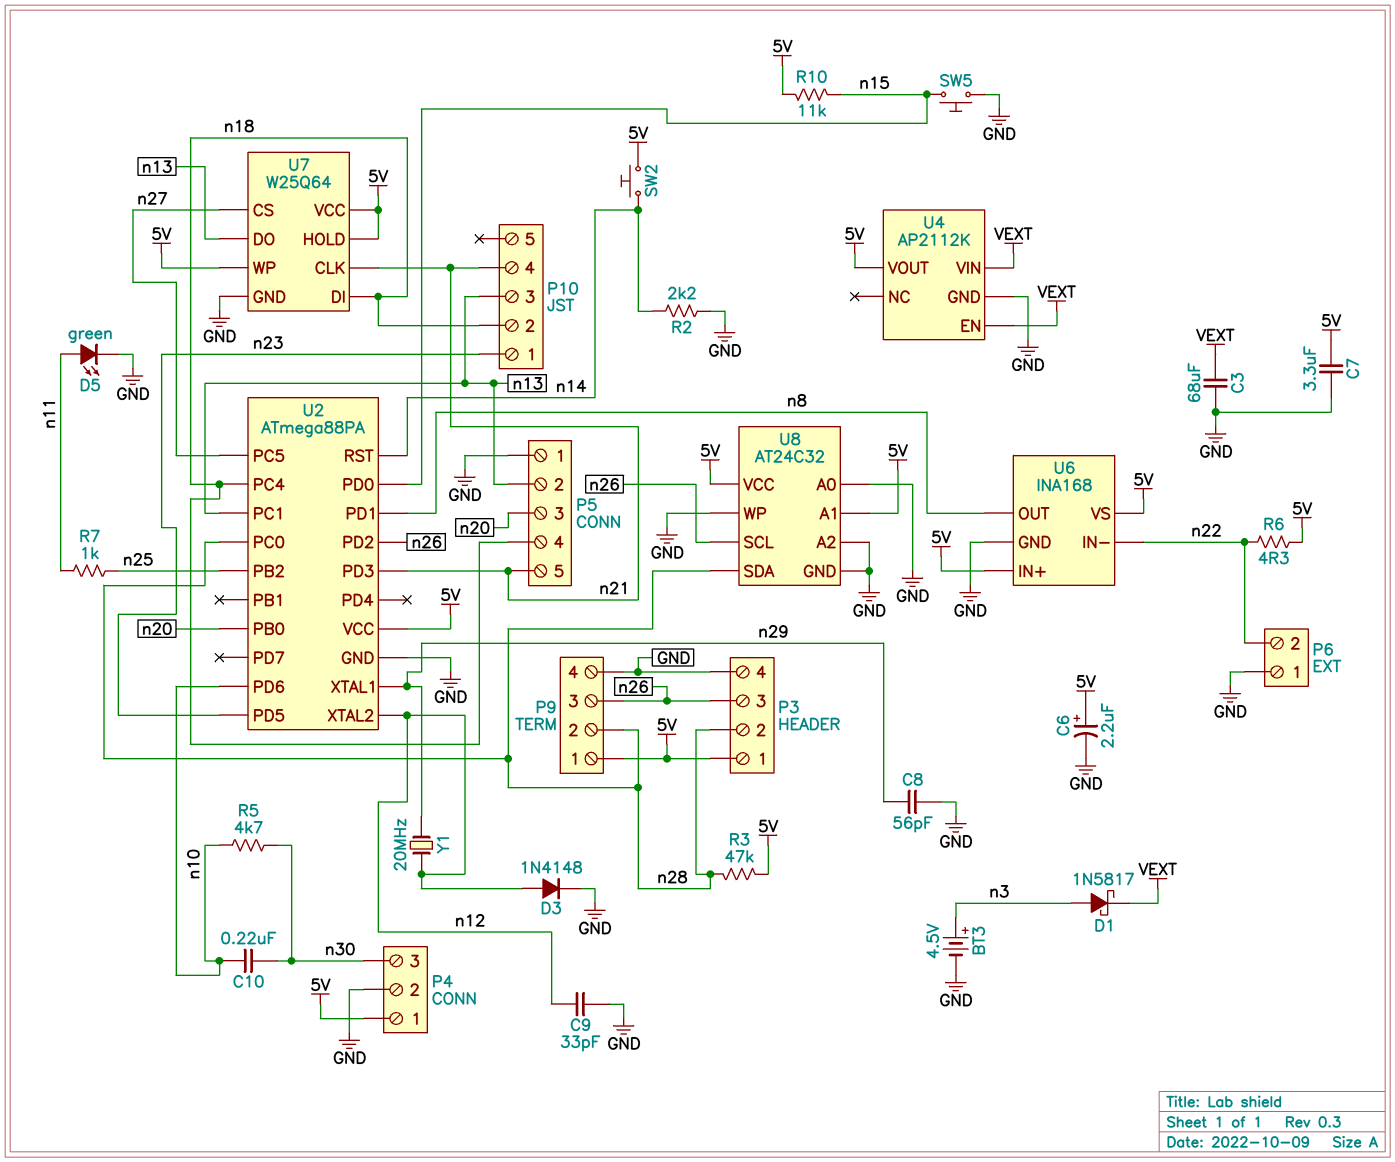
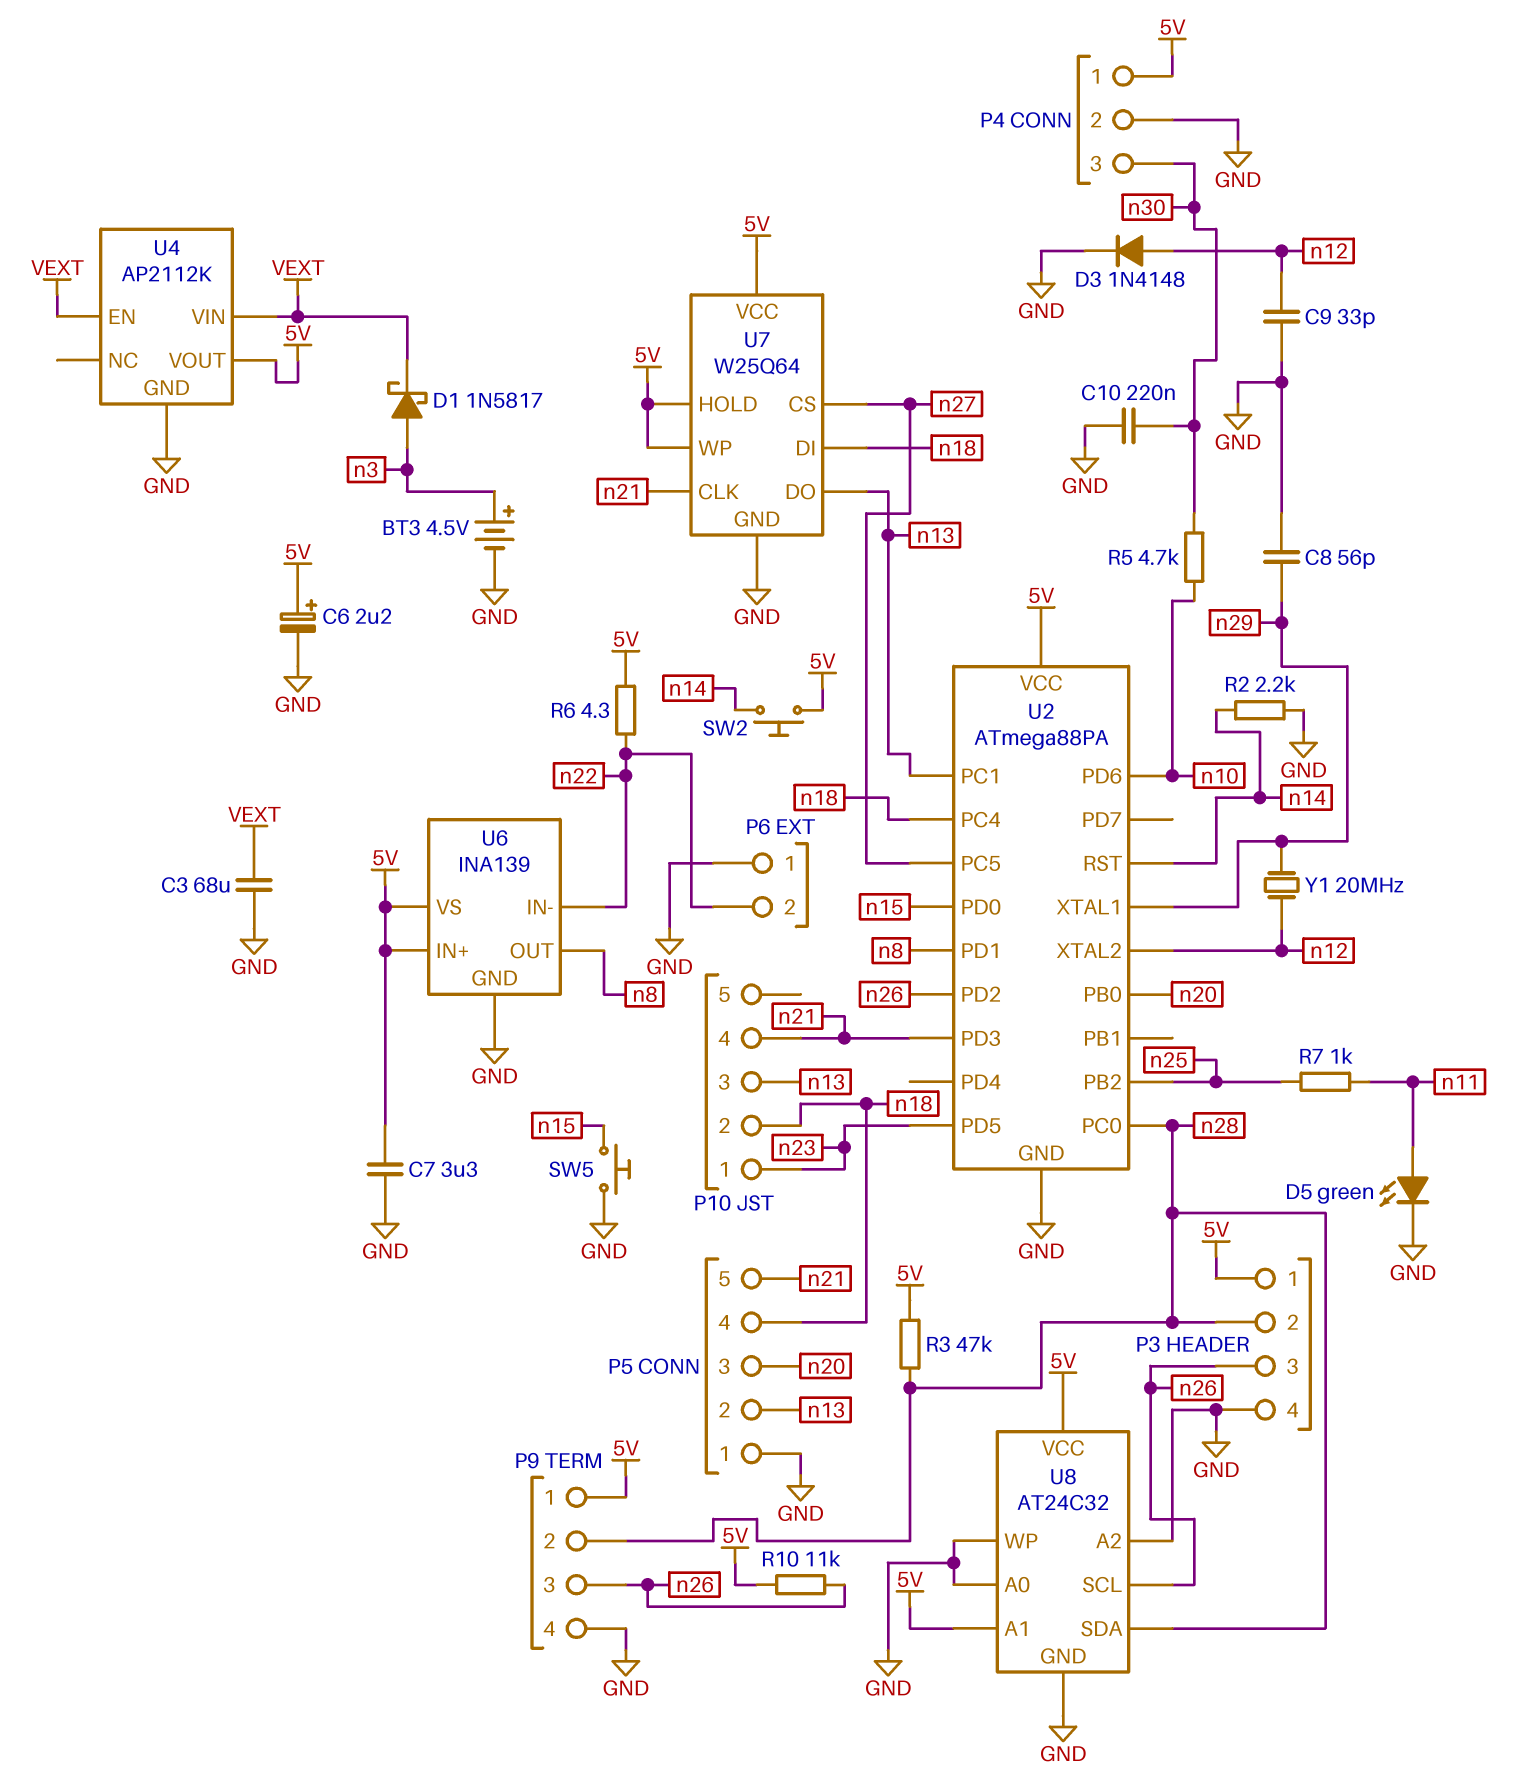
C10: 220nF (n10, n30) -> 220nF (GND, n30)
R10: 11k (5V, n15) -> 11k (5V, n26)
U6: INA168 -> INA139

